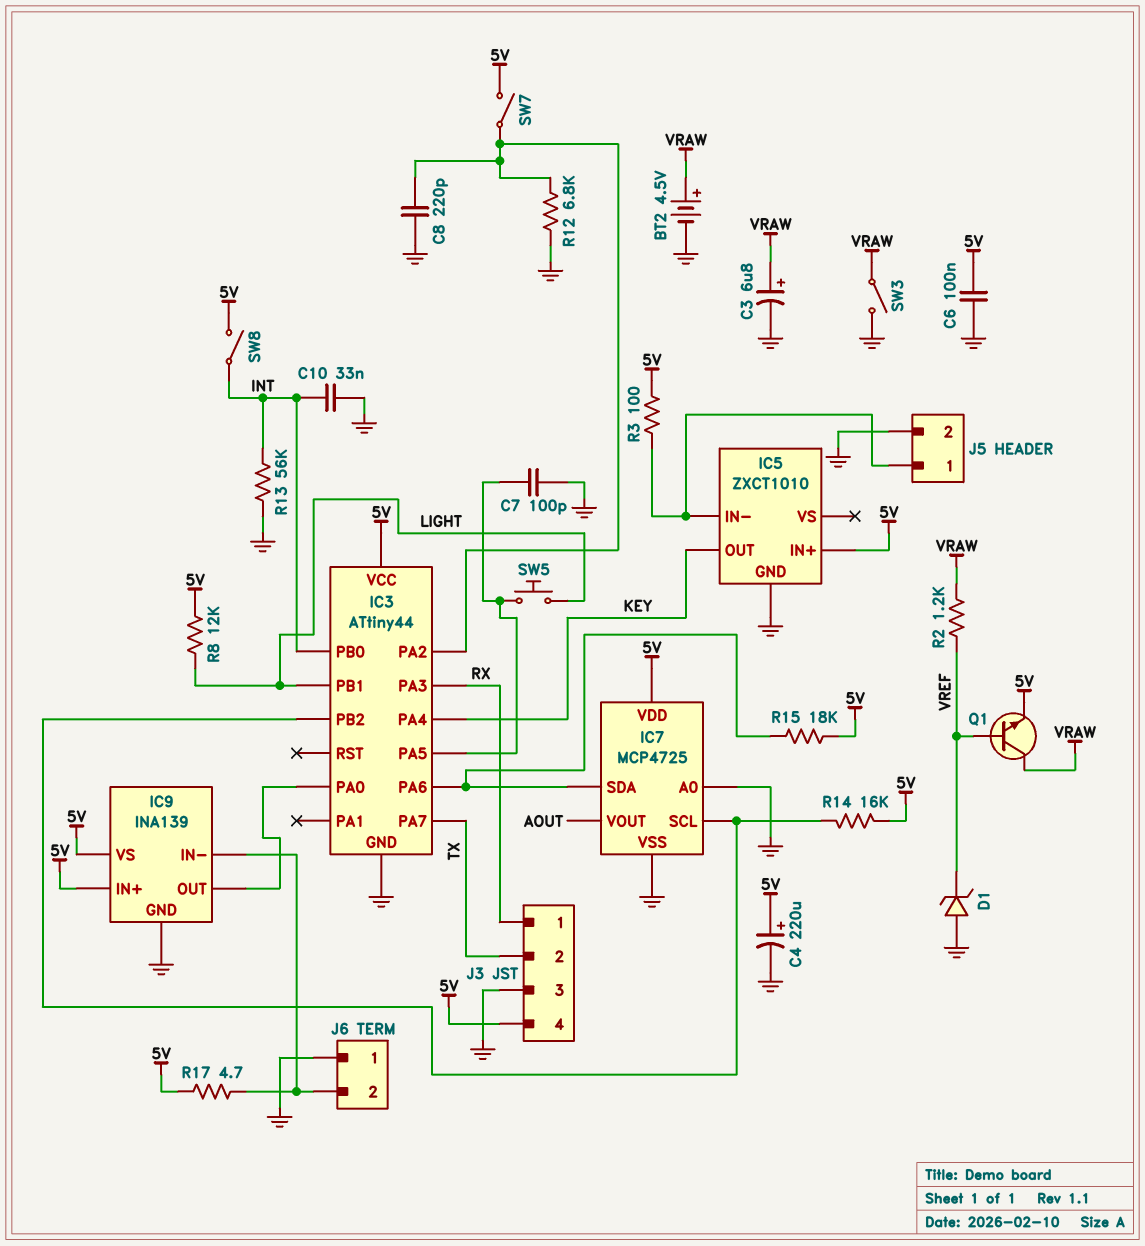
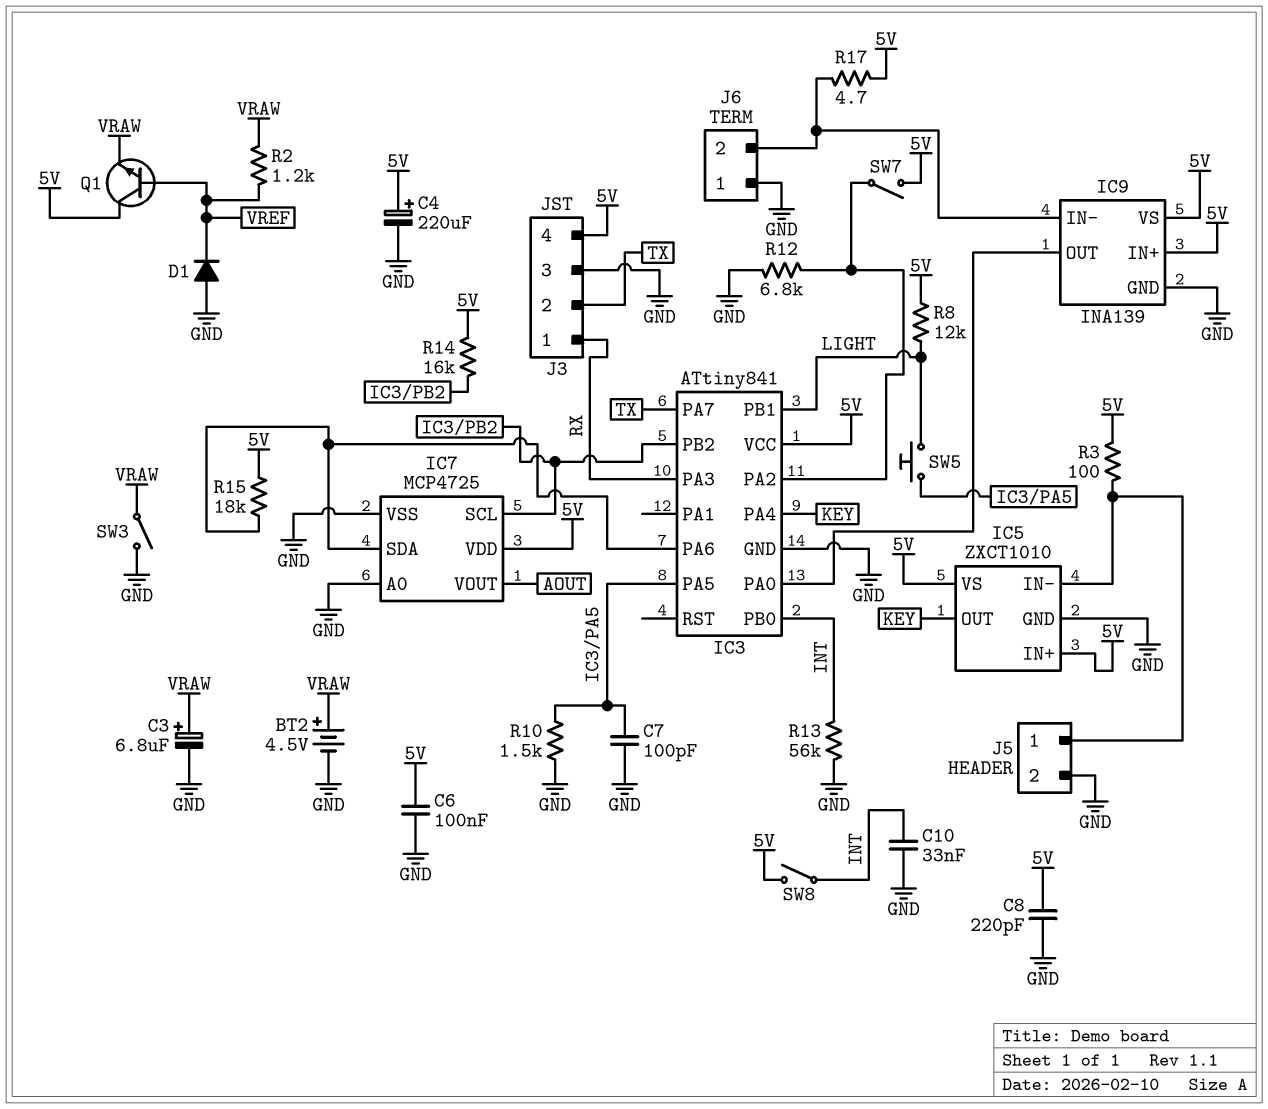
C8: 220pF (GND, IC3/PA2) -> 220pF (5V, GND)
D1: zener (A GND, K VREF) -> diode (A GND, K VREF)
IC3: ATtiny44 -> ATtiny841
IC5 pin VS: none -> 5V
Q1: NPN (B VREF, C VRAW, E 5V) -> NPN (B VREF, C 5V, E VRAW)
R10: none -> 1.5k (GND, IC3/PA5)

